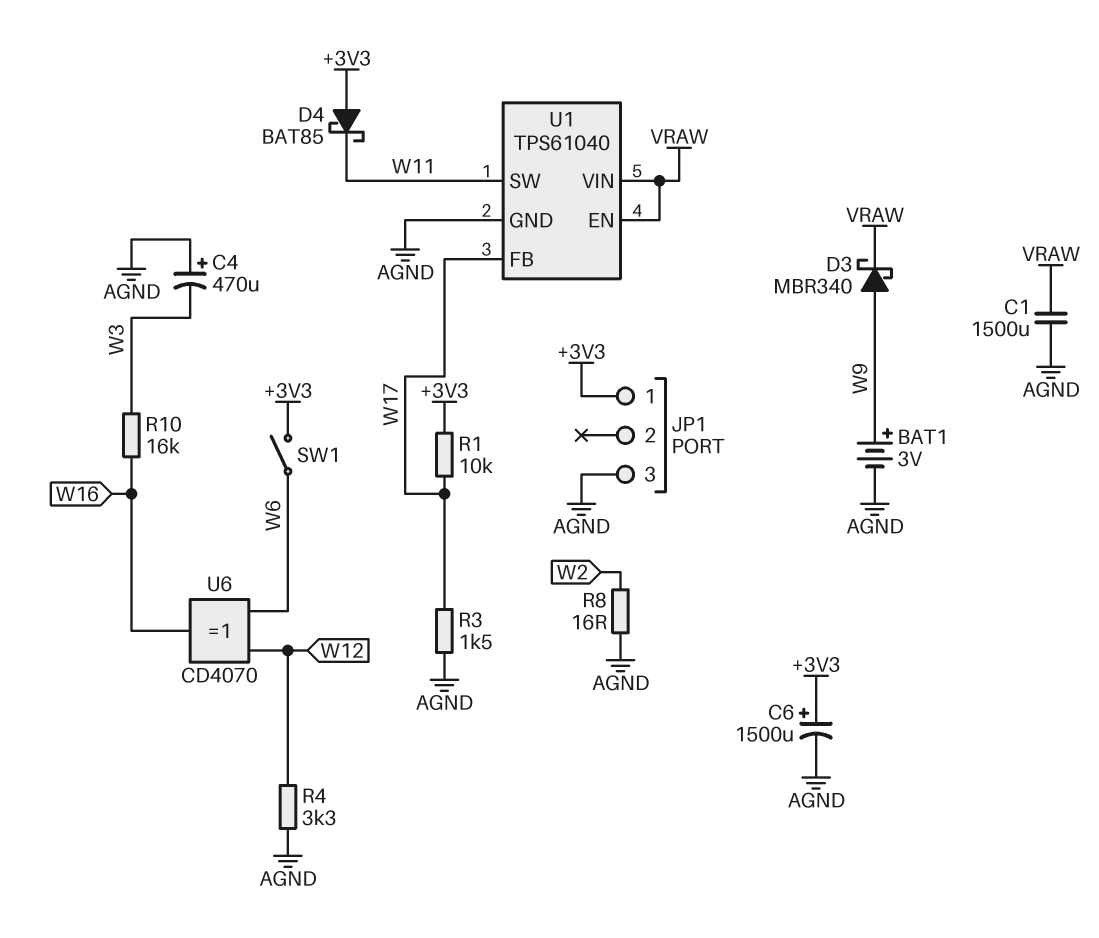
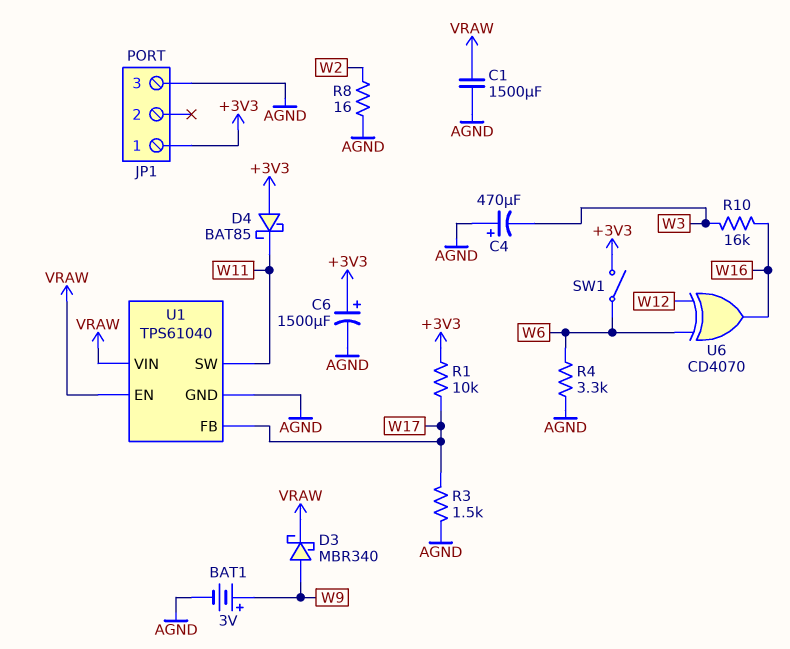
R4: 3.3k (AGND, W12) -> 3.3k (AGND, W6)

